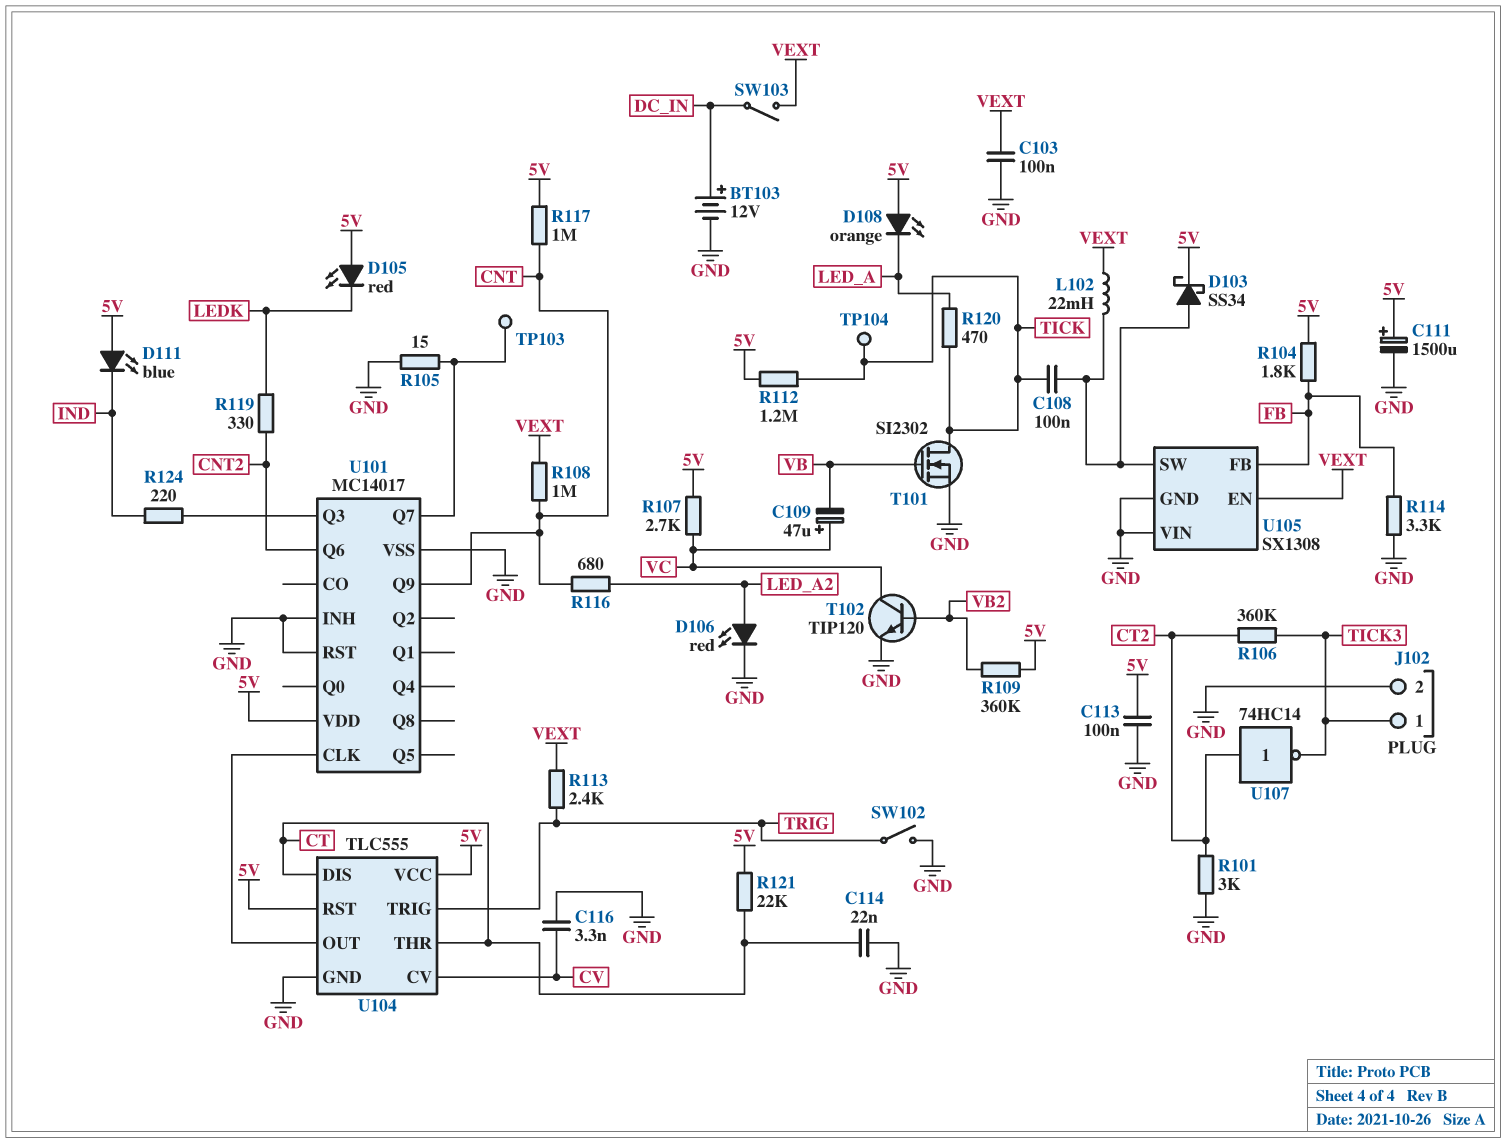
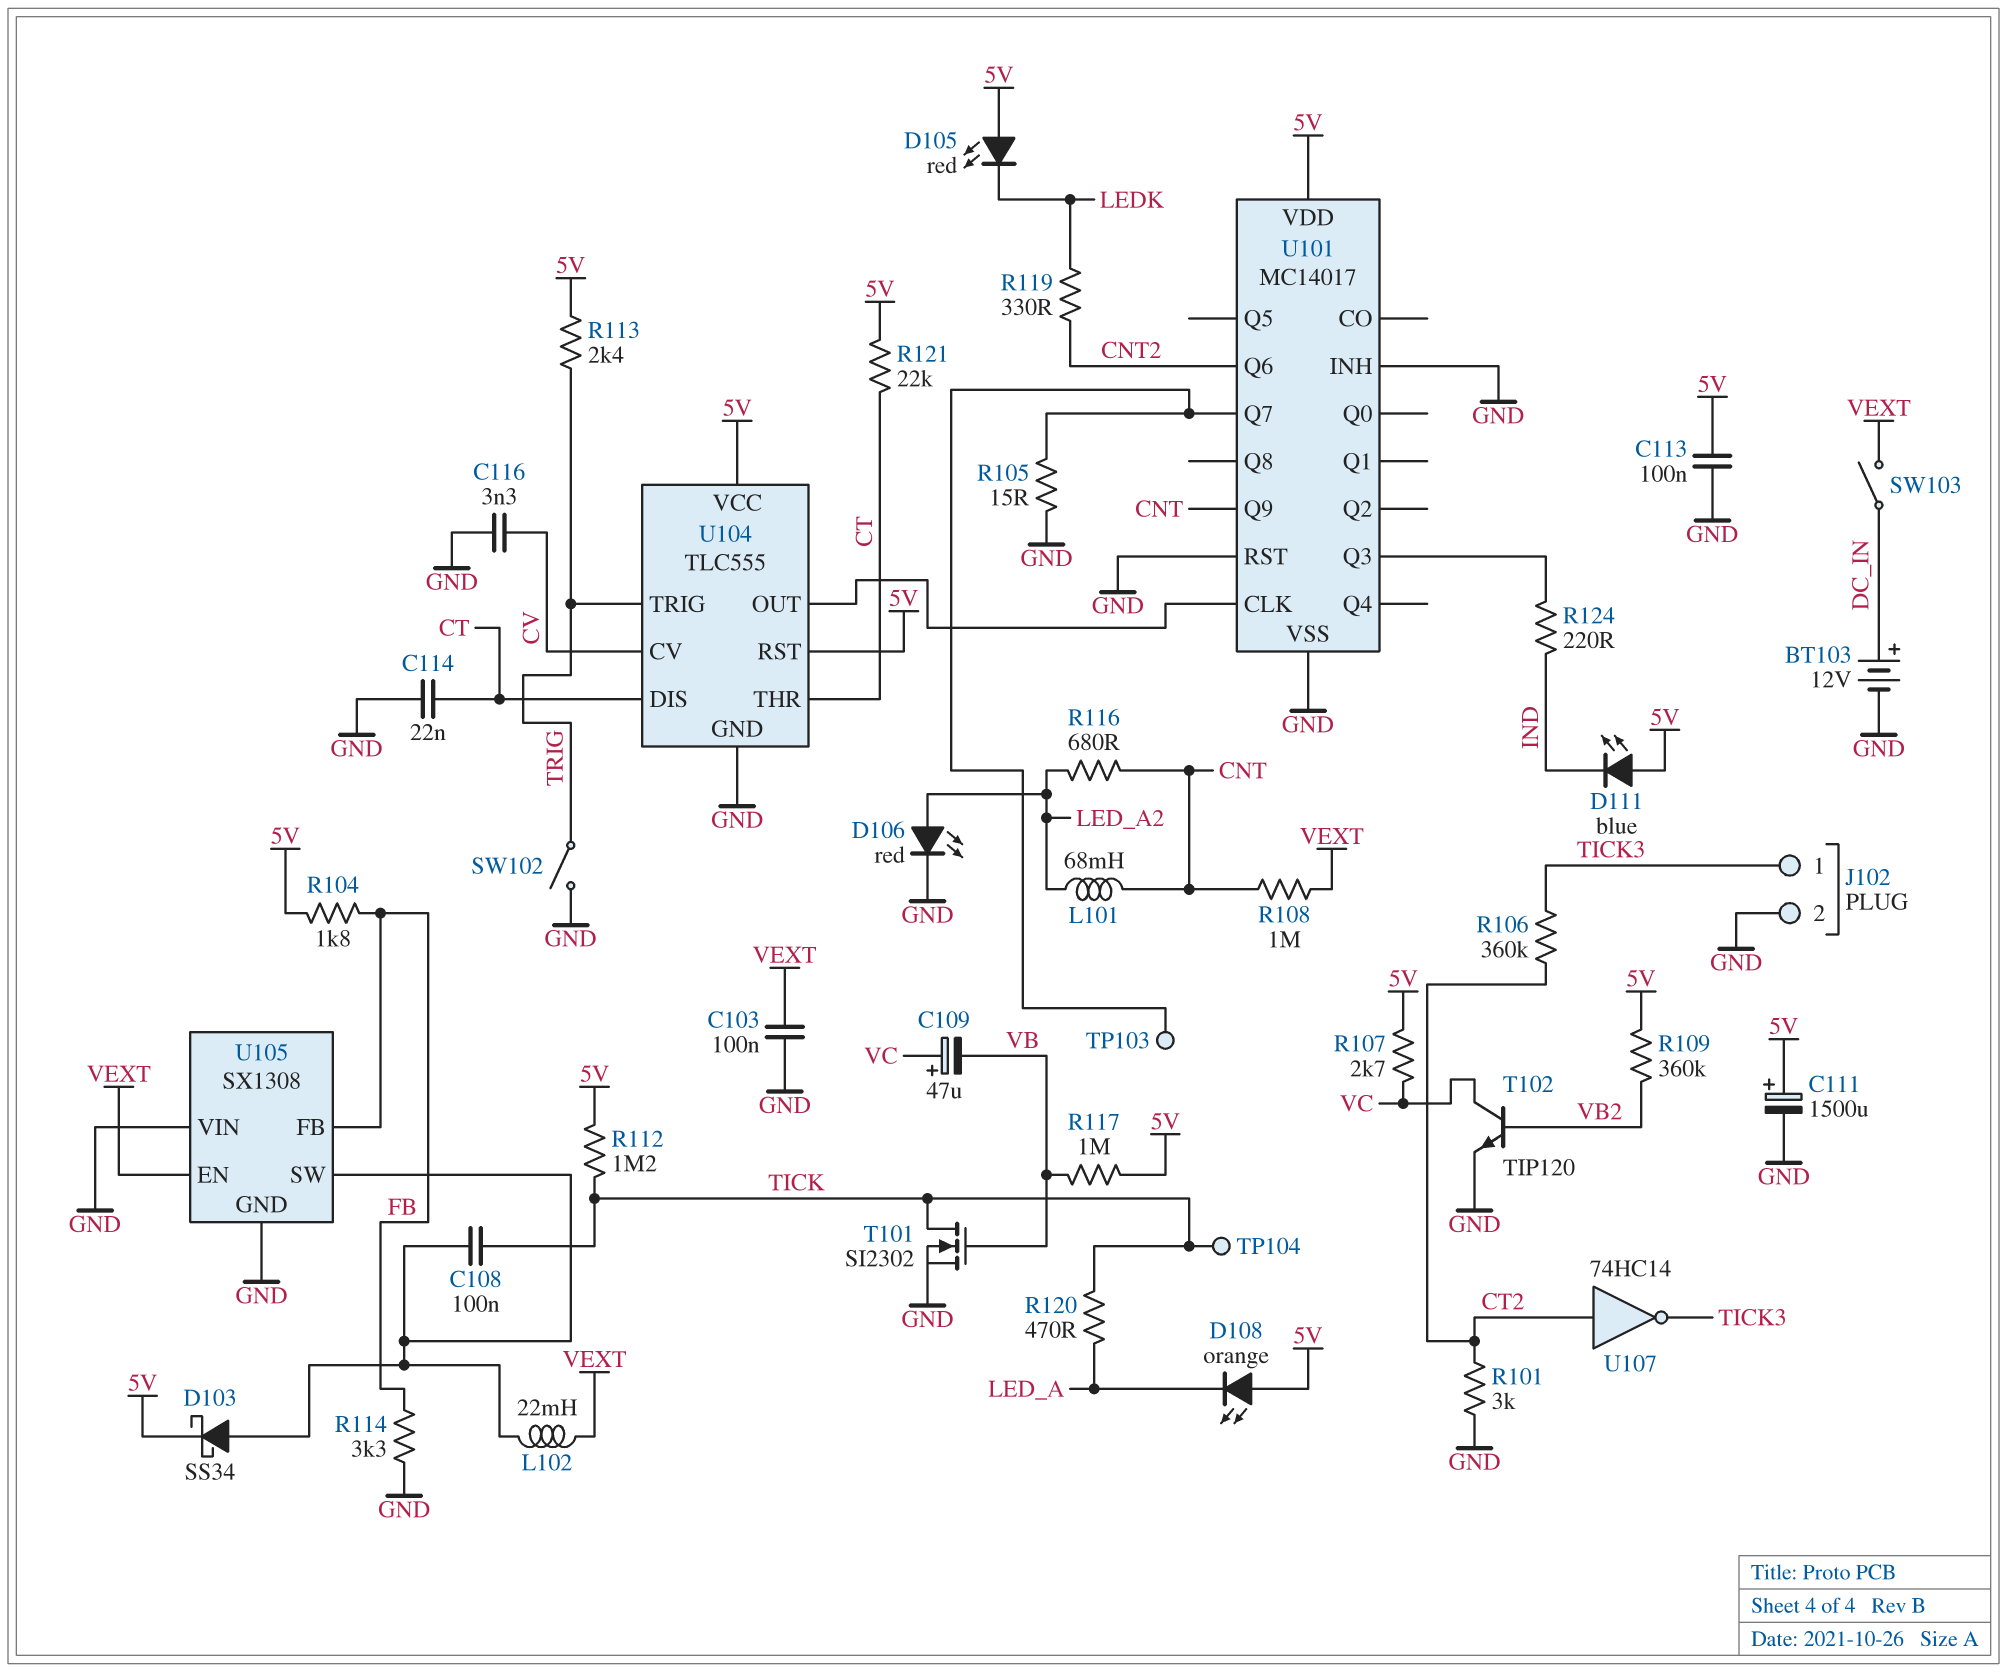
L101: none -> 68mH (CNT, LED_A2)
R113: 2.4k (TRIG, VEXT) -> 2.4k (5V, TRIG)
R117: 1M (5V, CNT) -> 1M (5V, VB)

